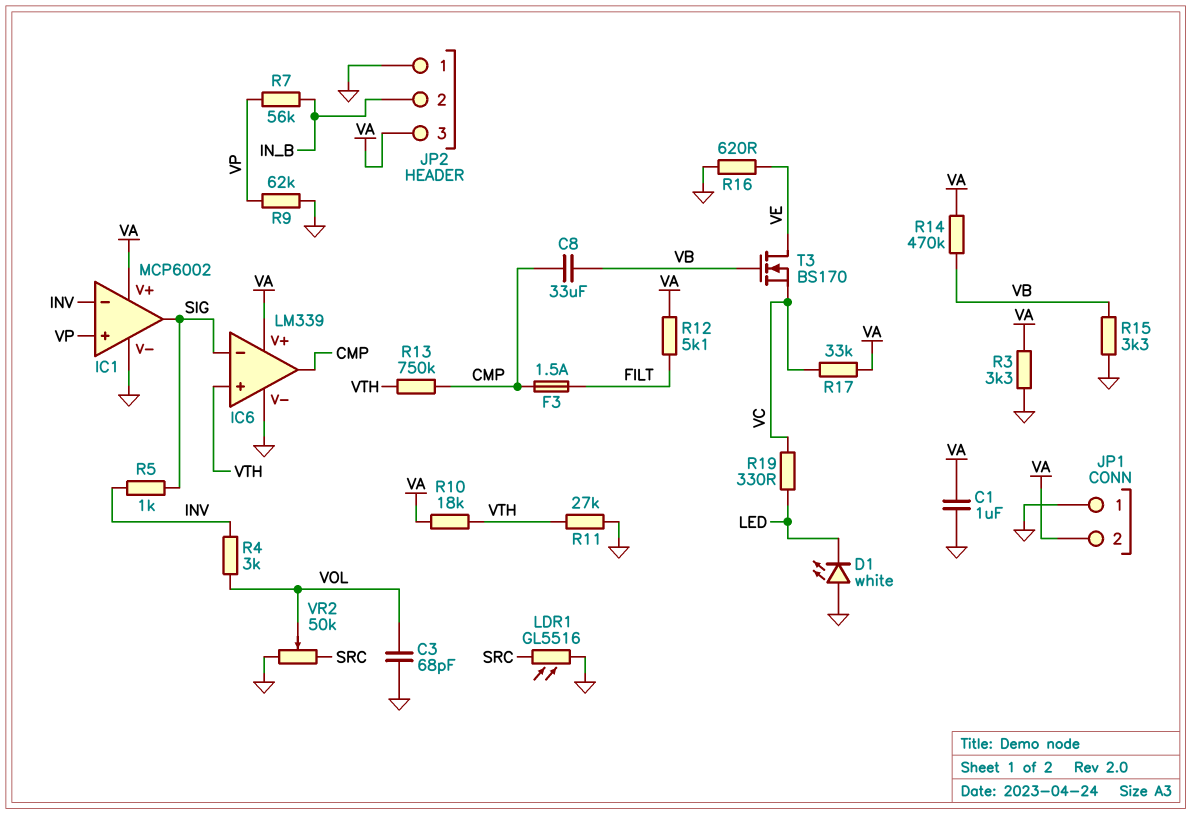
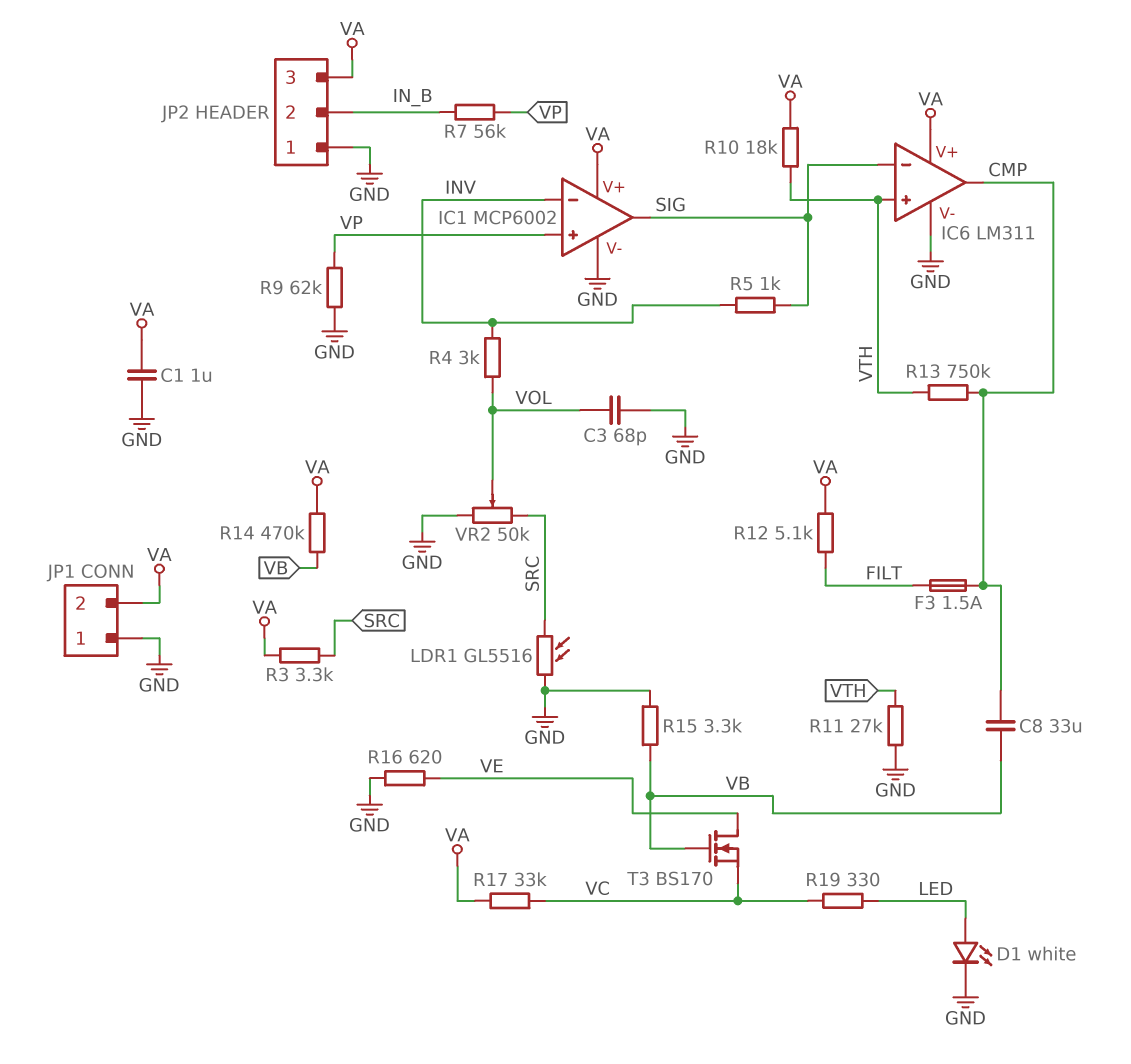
D1: LED white (A GND, K LED) -> LED white (A LED, K GND)
IC6: LM339 -> LM311
R3: 3.3k (GND, VA) -> 3.3k (SRC, VA)

